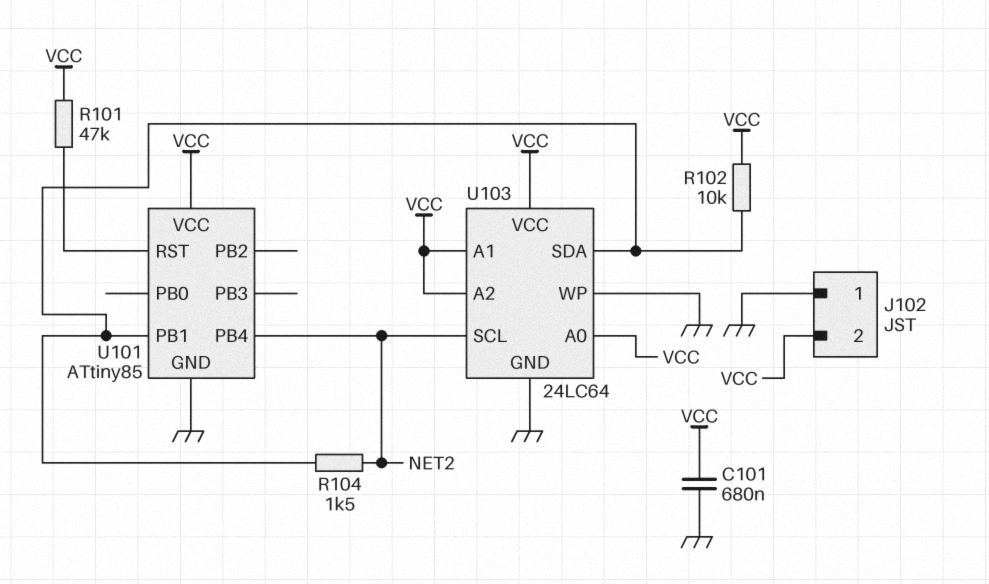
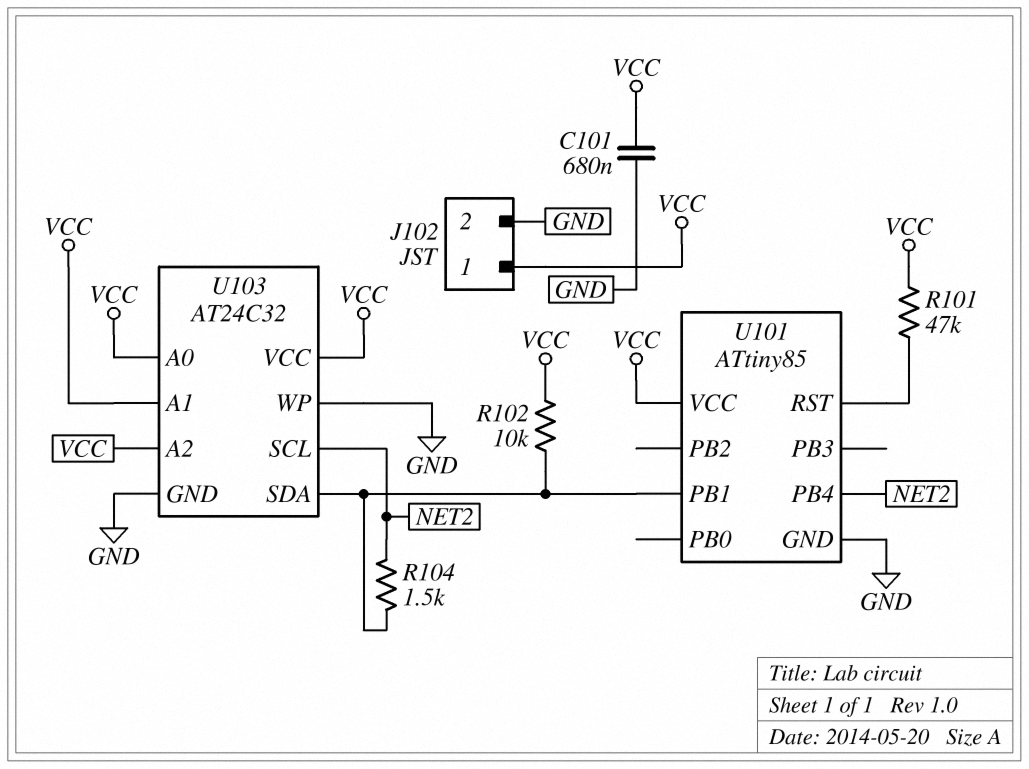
J102 pin 1: GND -> VCC
J102 pin 2: VCC -> GND
U103: 24LC64 -> AT24C32

